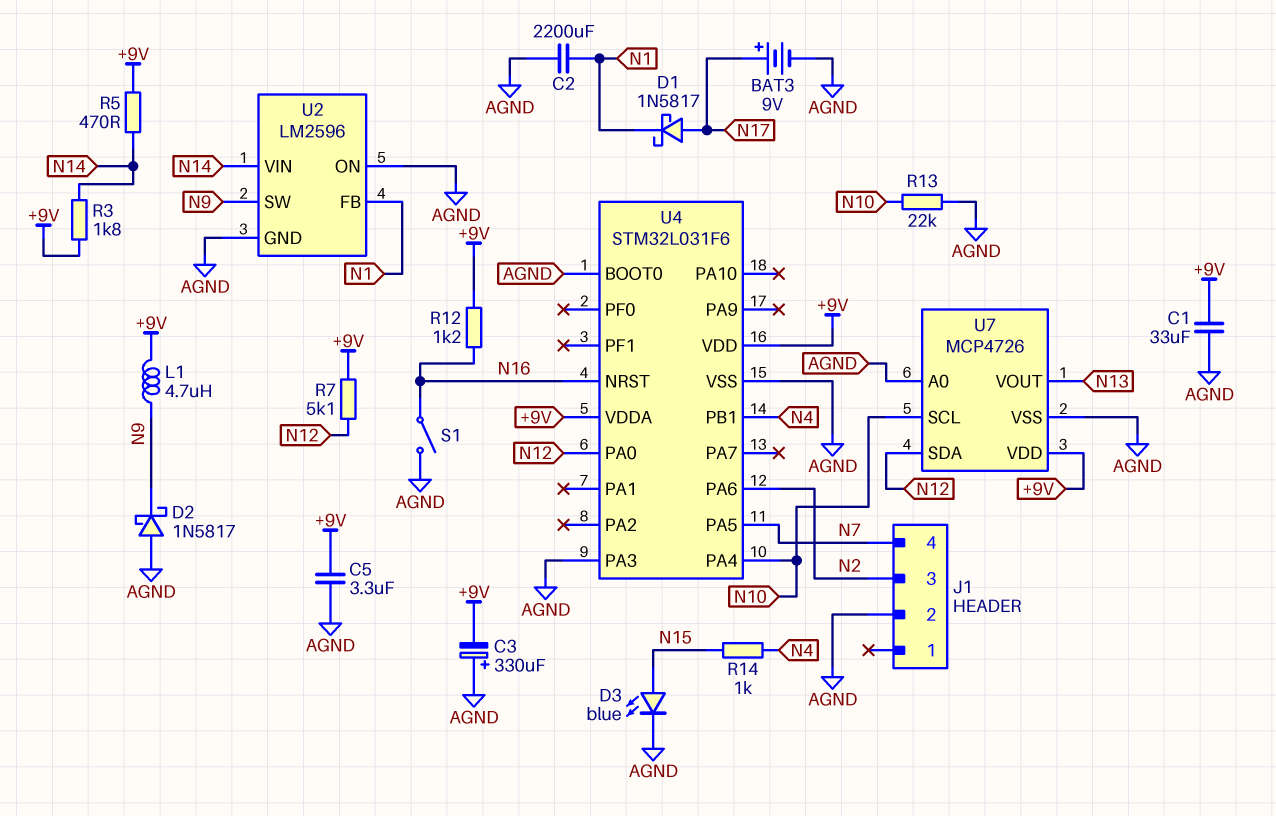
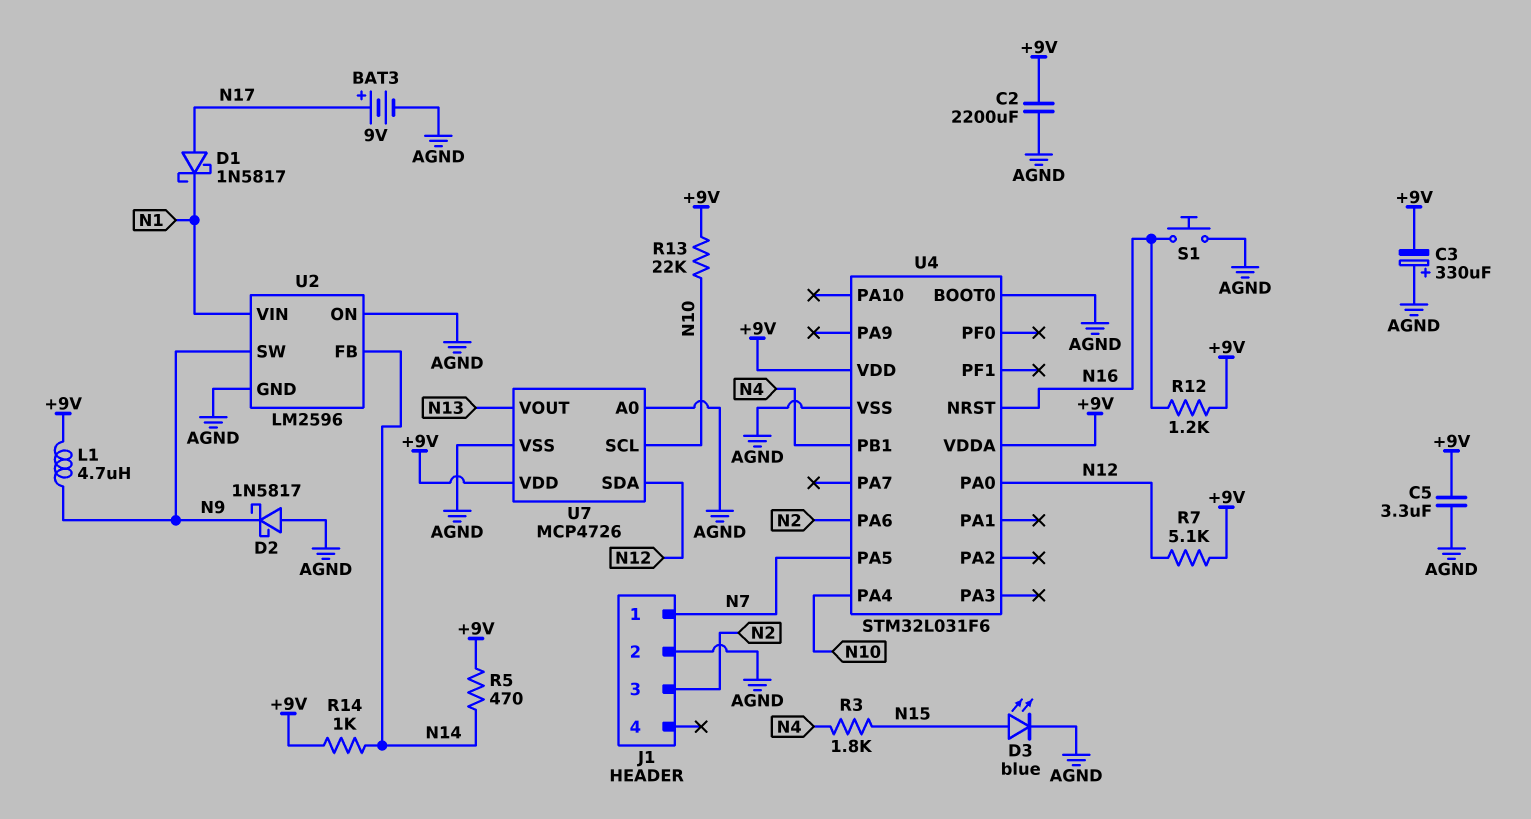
C1: 33uF (+9V, AGND) -> none
C2: 2200uF (AGND, N1) -> 2200uF (+9V, AGND)
J1 pin 1: none -> N7
J1 pin 4: N7 -> none
R3: 1.8k (+9V, N14) -> 1.8k (N4, N15)
R13: 22k (AGND, N10) -> 22k (+9V, N10)
R14: 1k (N4, N15) -> 1k (+9V, N14)
S1: switch (AGND, N16) -> button (AGND, N16)
U2 pin FB: N1 -> N14
U2 pin VIN: N14 -> N1
U4 pin PA3: AGND -> none

